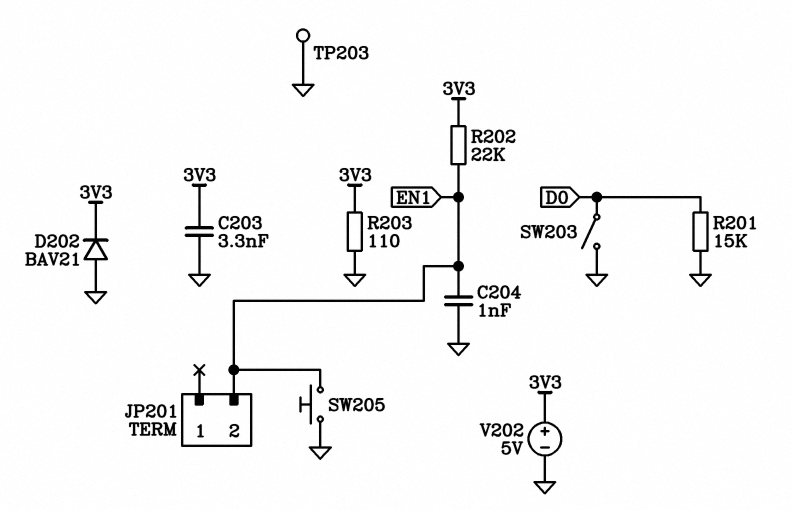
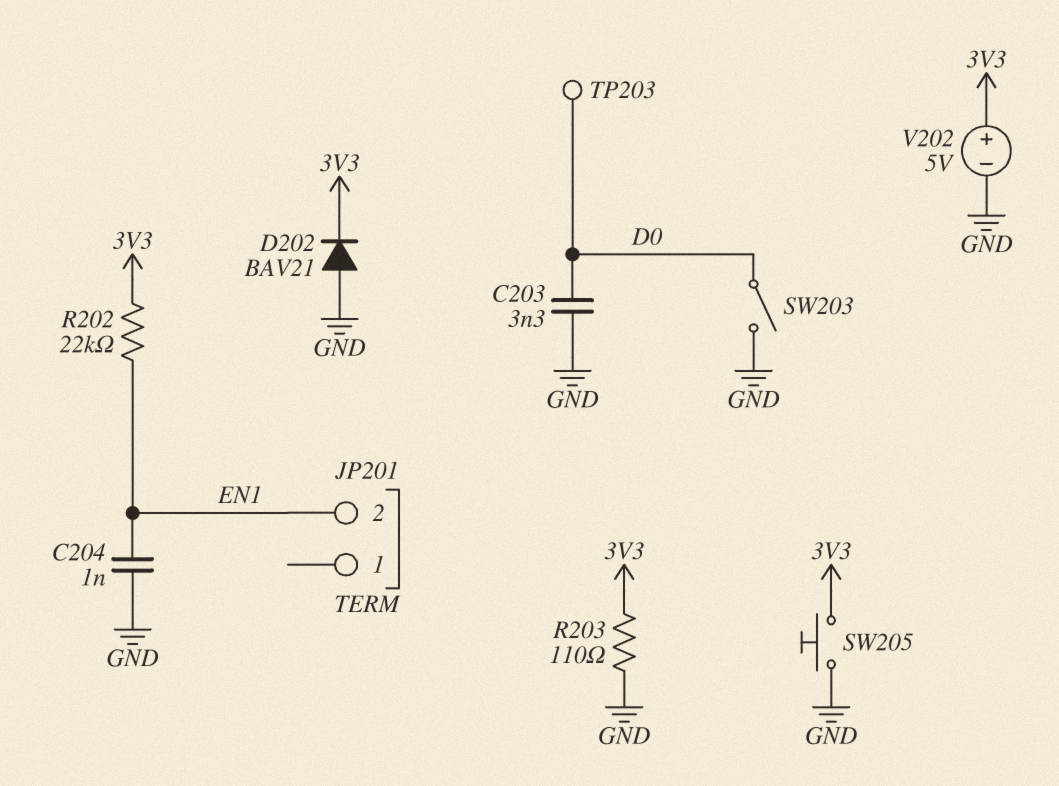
C203: 3.3nF (3V3, GND) -> 3.3nF (D0, GND)
R201: 15k (D0, GND) -> none
SW205: button (EN1, GND) -> button (3V3, GND)
TP203: test point (GND) -> test point (D0)

